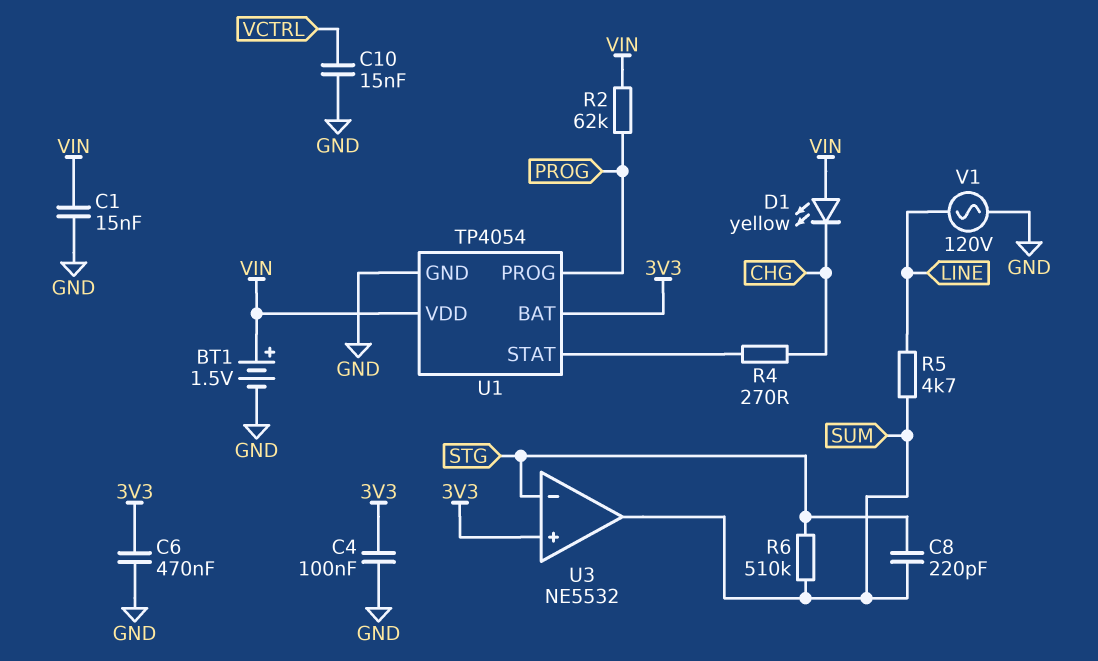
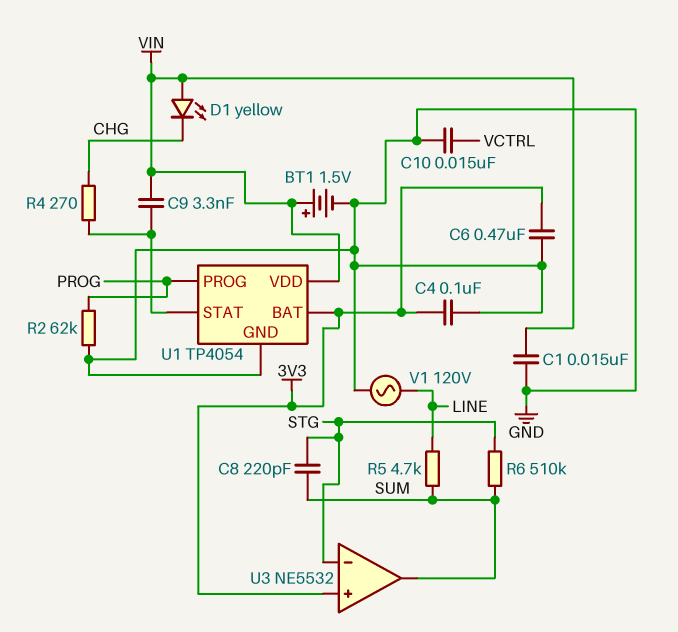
C9: none -> 3.3nF (U1/STAT, VIN)
R2: 62k (PROG, VIN) -> 62k (GND, PROG)

